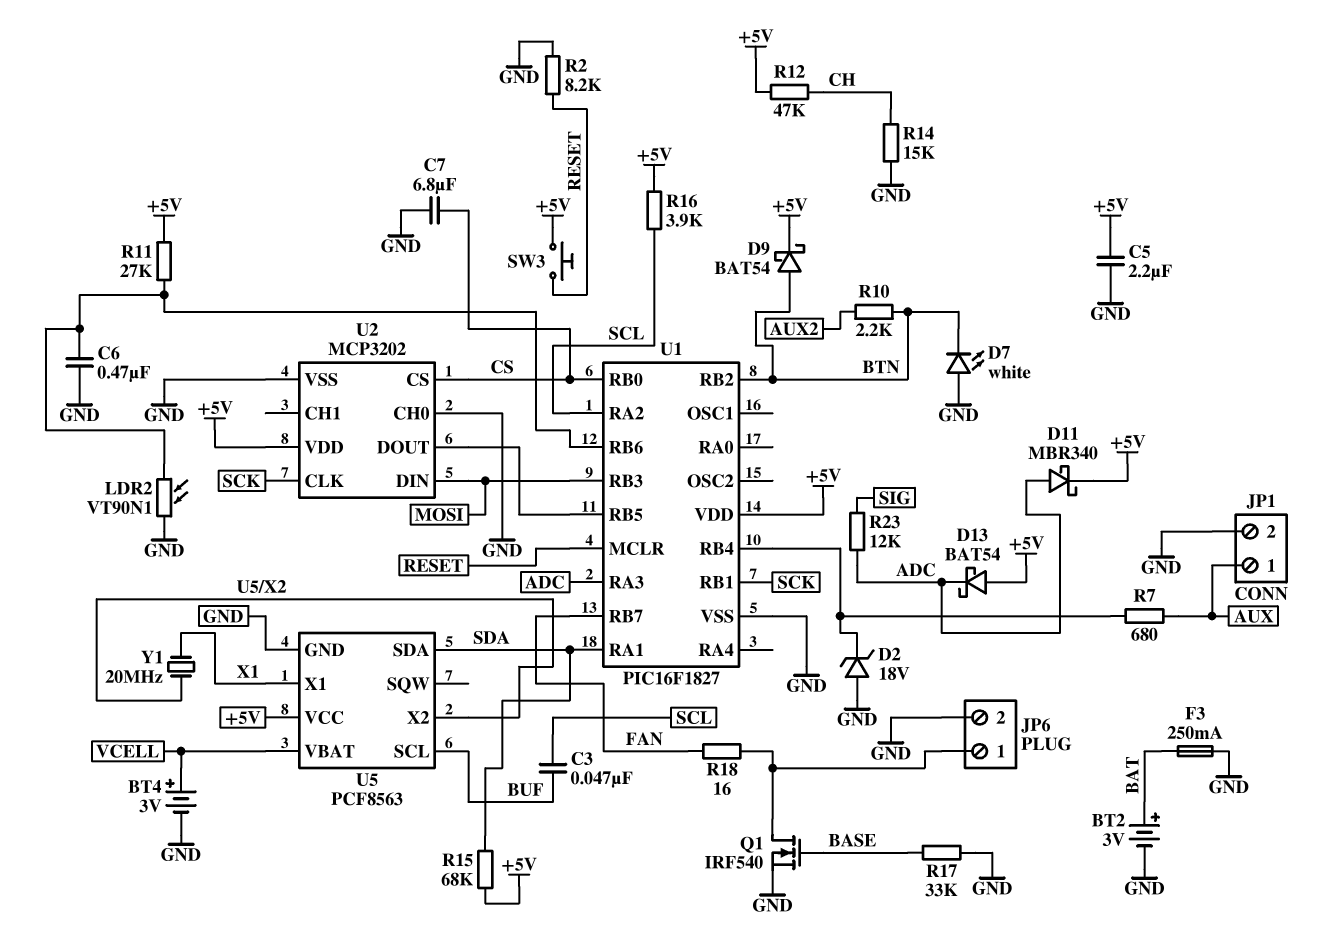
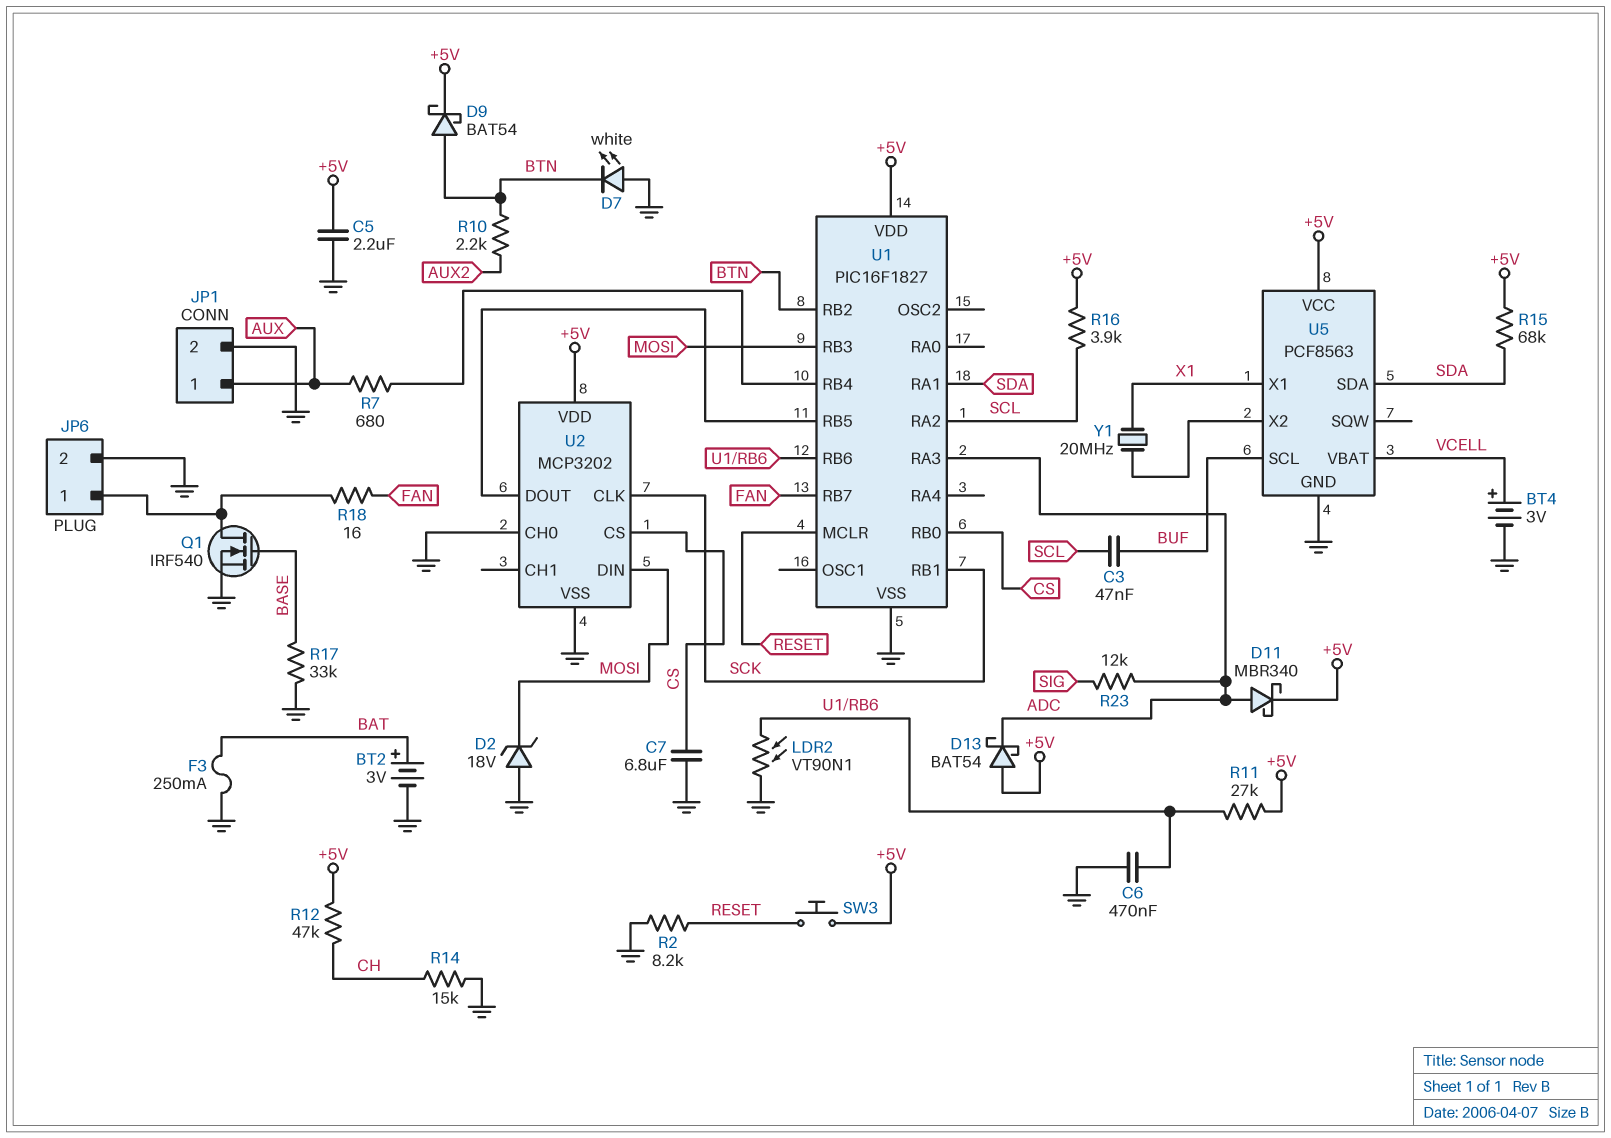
D2: zener 18V (A GND, K U1/RB4) -> zener 18V (A GND, K MOSI)

